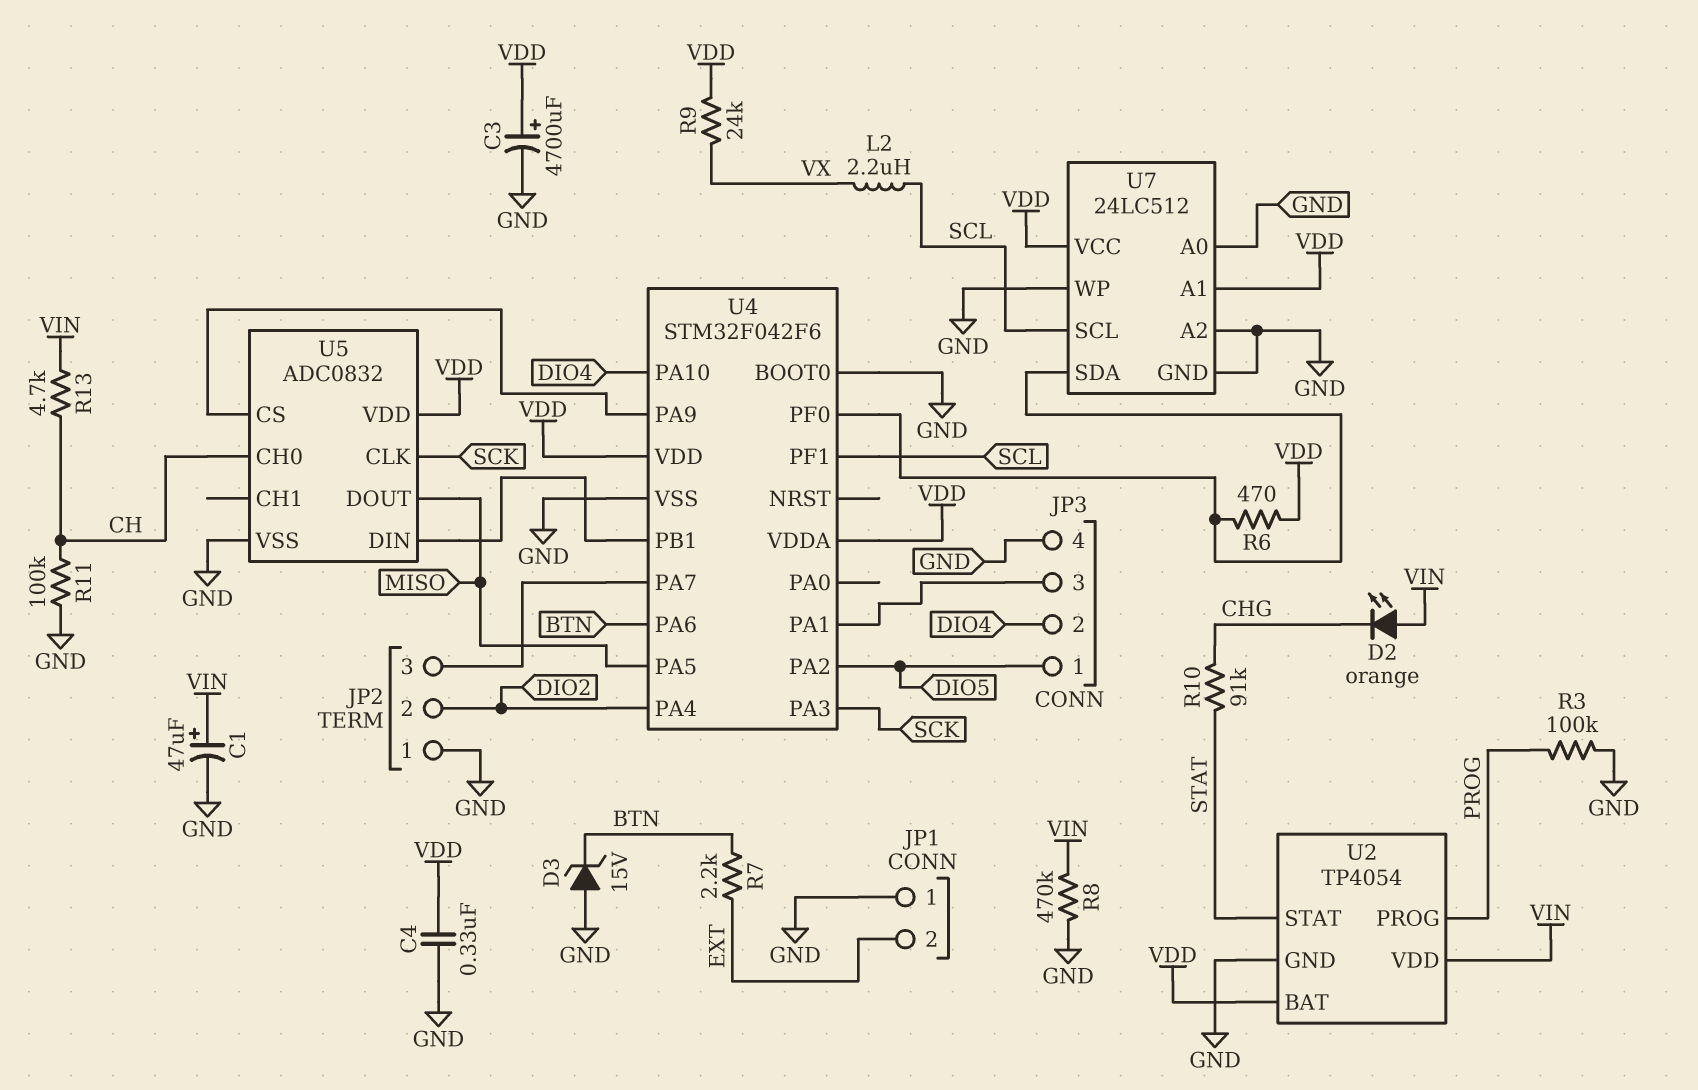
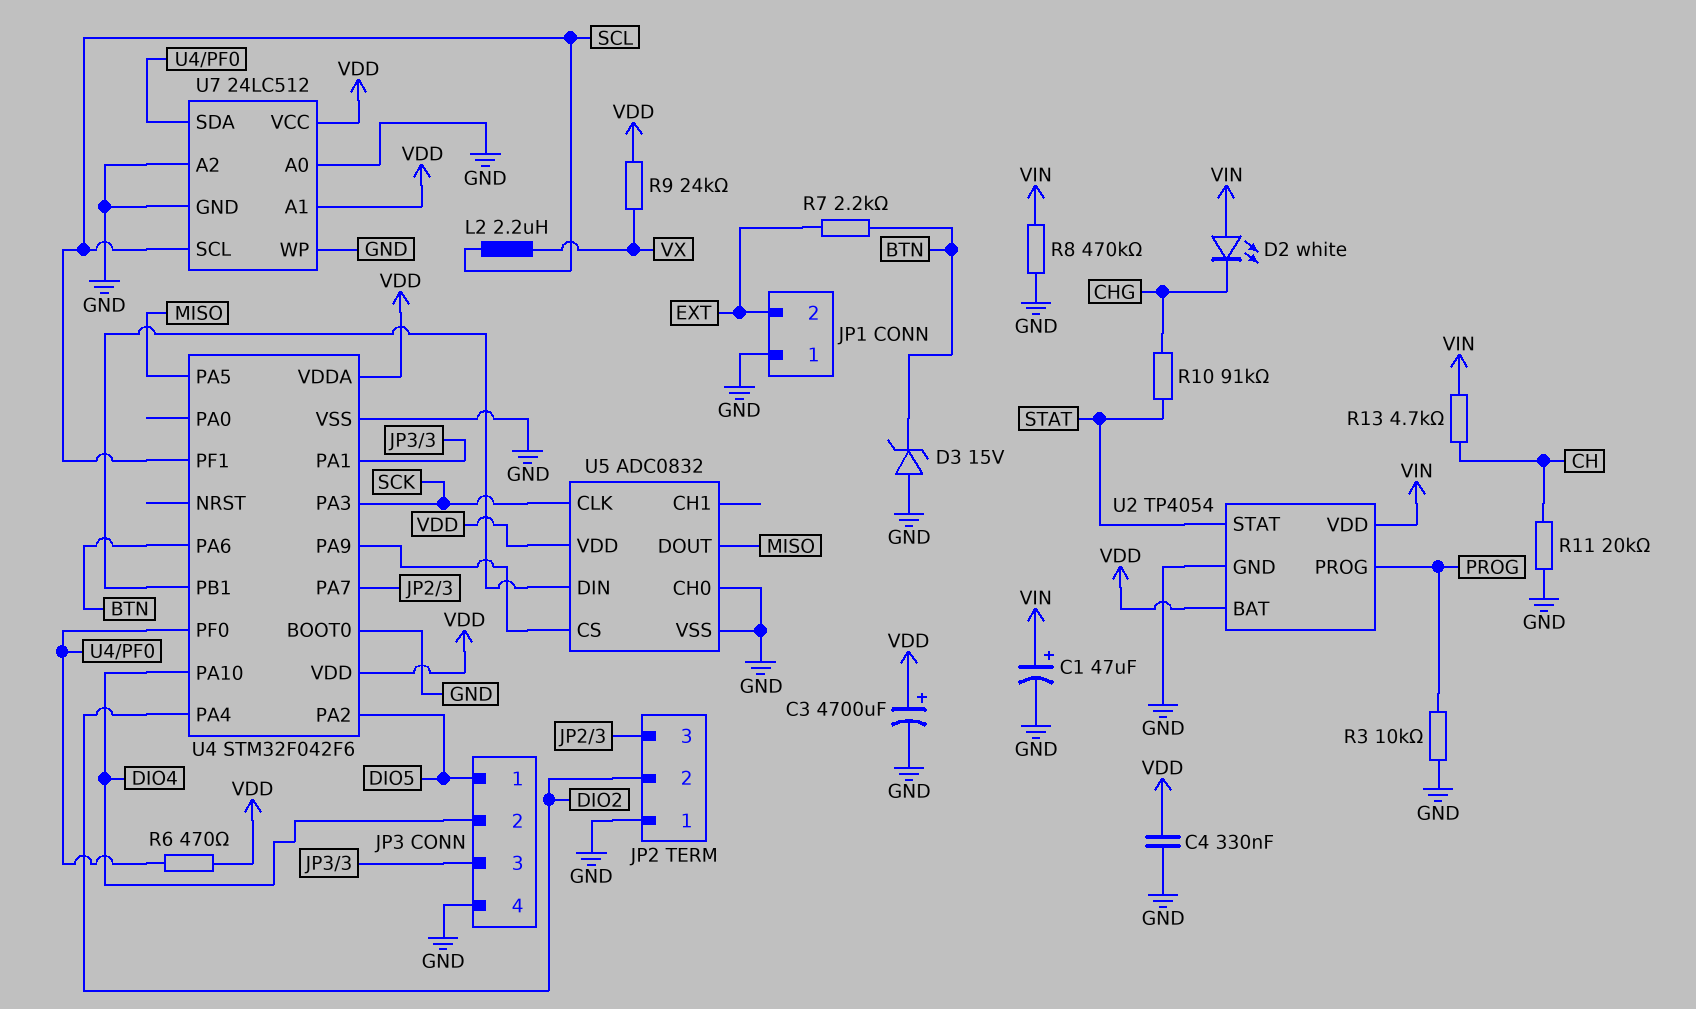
D2: LED orange (A VIN, K CHG) -> LED white (A VIN, K CHG)
R3: 100k (GND, PROG) -> 10k (GND, PROG)
R11: 100k (CH, GND) -> 20k (CH, GND)
U5 pin CH0: CH -> GND

